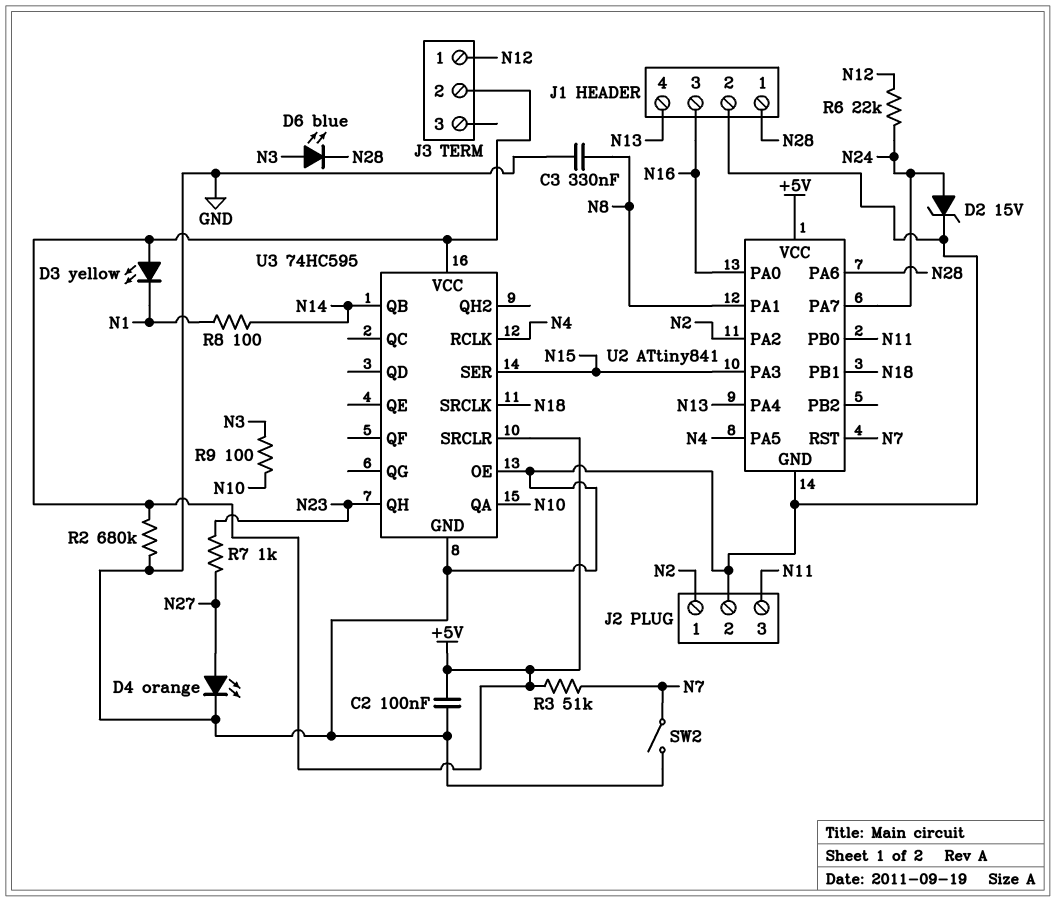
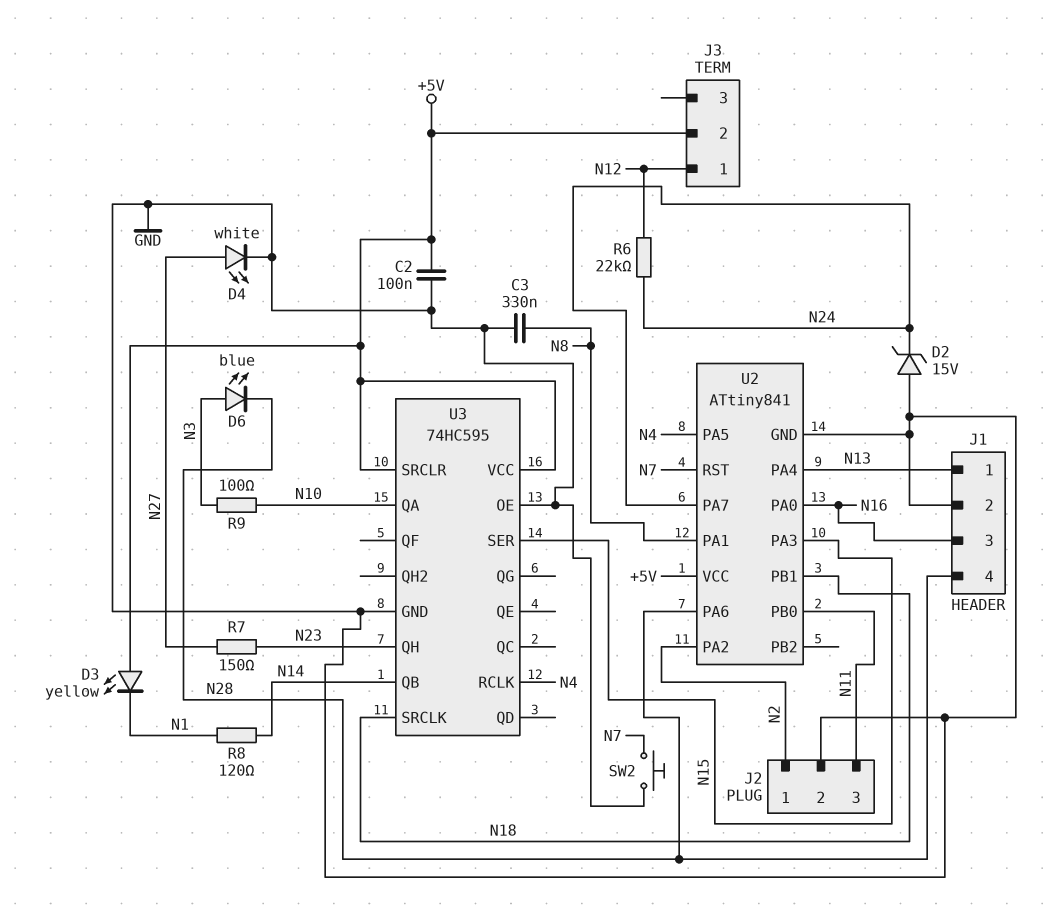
D2: zener 15V (A N24, K GND) -> zener 15V (A GND, K N24)
D4: LED orange (A N27, K GND) -> LED white (A N27, K GND)
J1 pin 1: N28 -> N13
J1 pin 4: N13 -> N28
R2: 680k (+5V, GND) -> none
R3: 51k (+5V, N7) -> none
R7: 1k (N23, N27) -> 150 (N23, N27)
R8: 100 (N1, N14) -> 120 (N1, N14)
SW2: switch (GND, N7) -> button (GND, N7)

